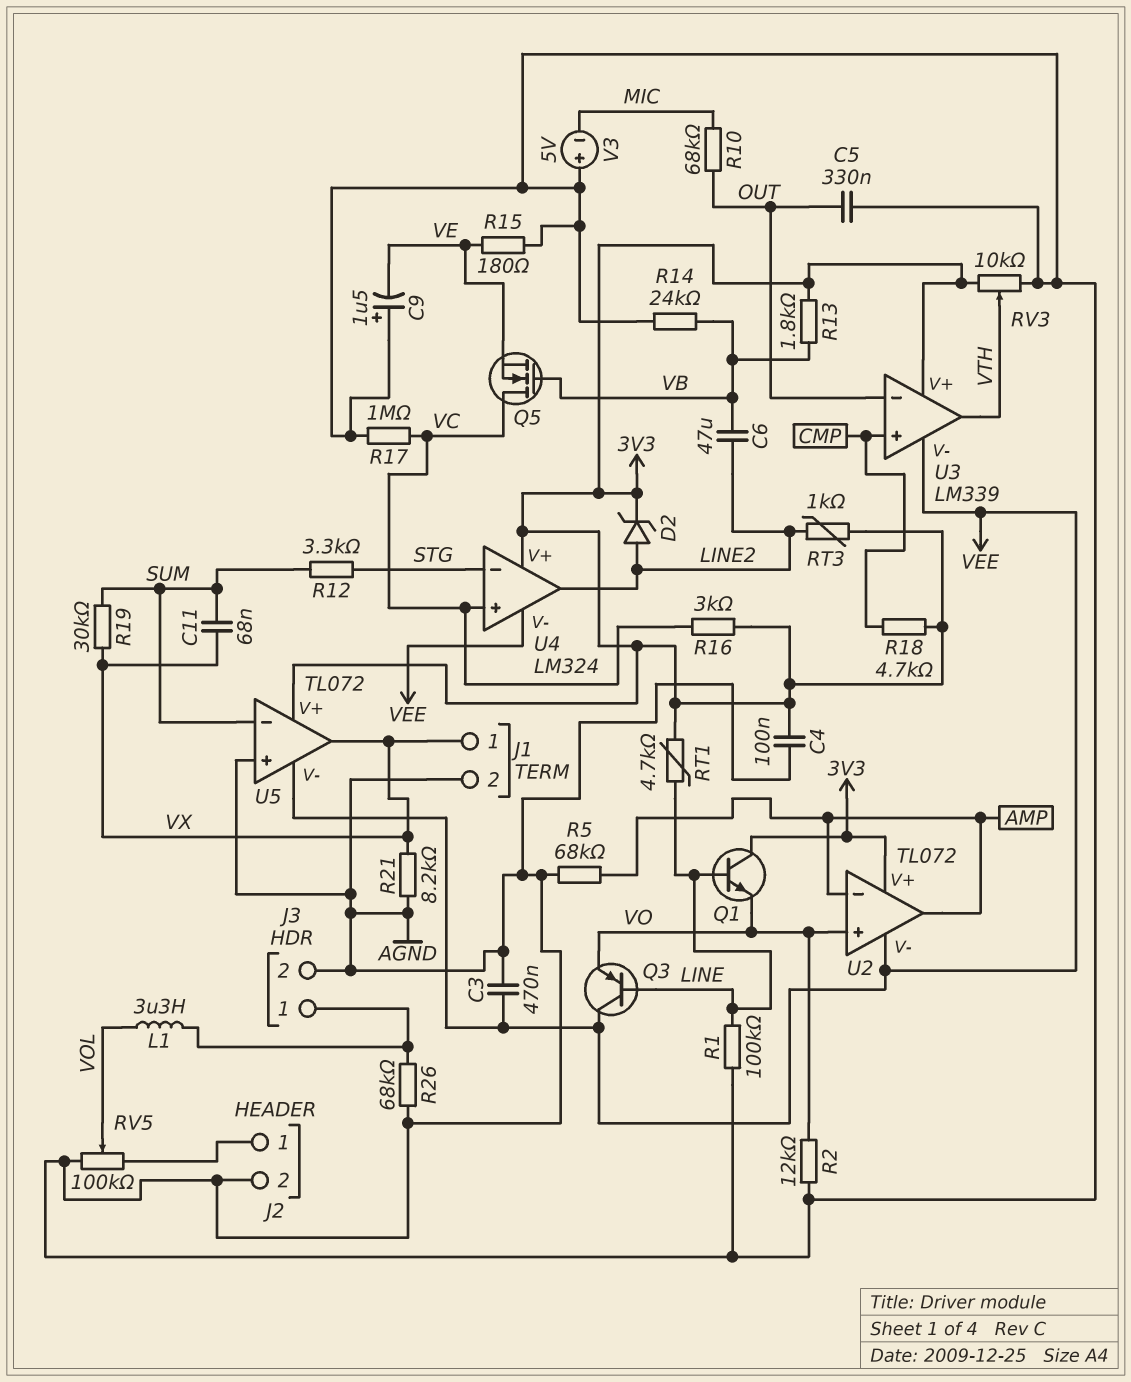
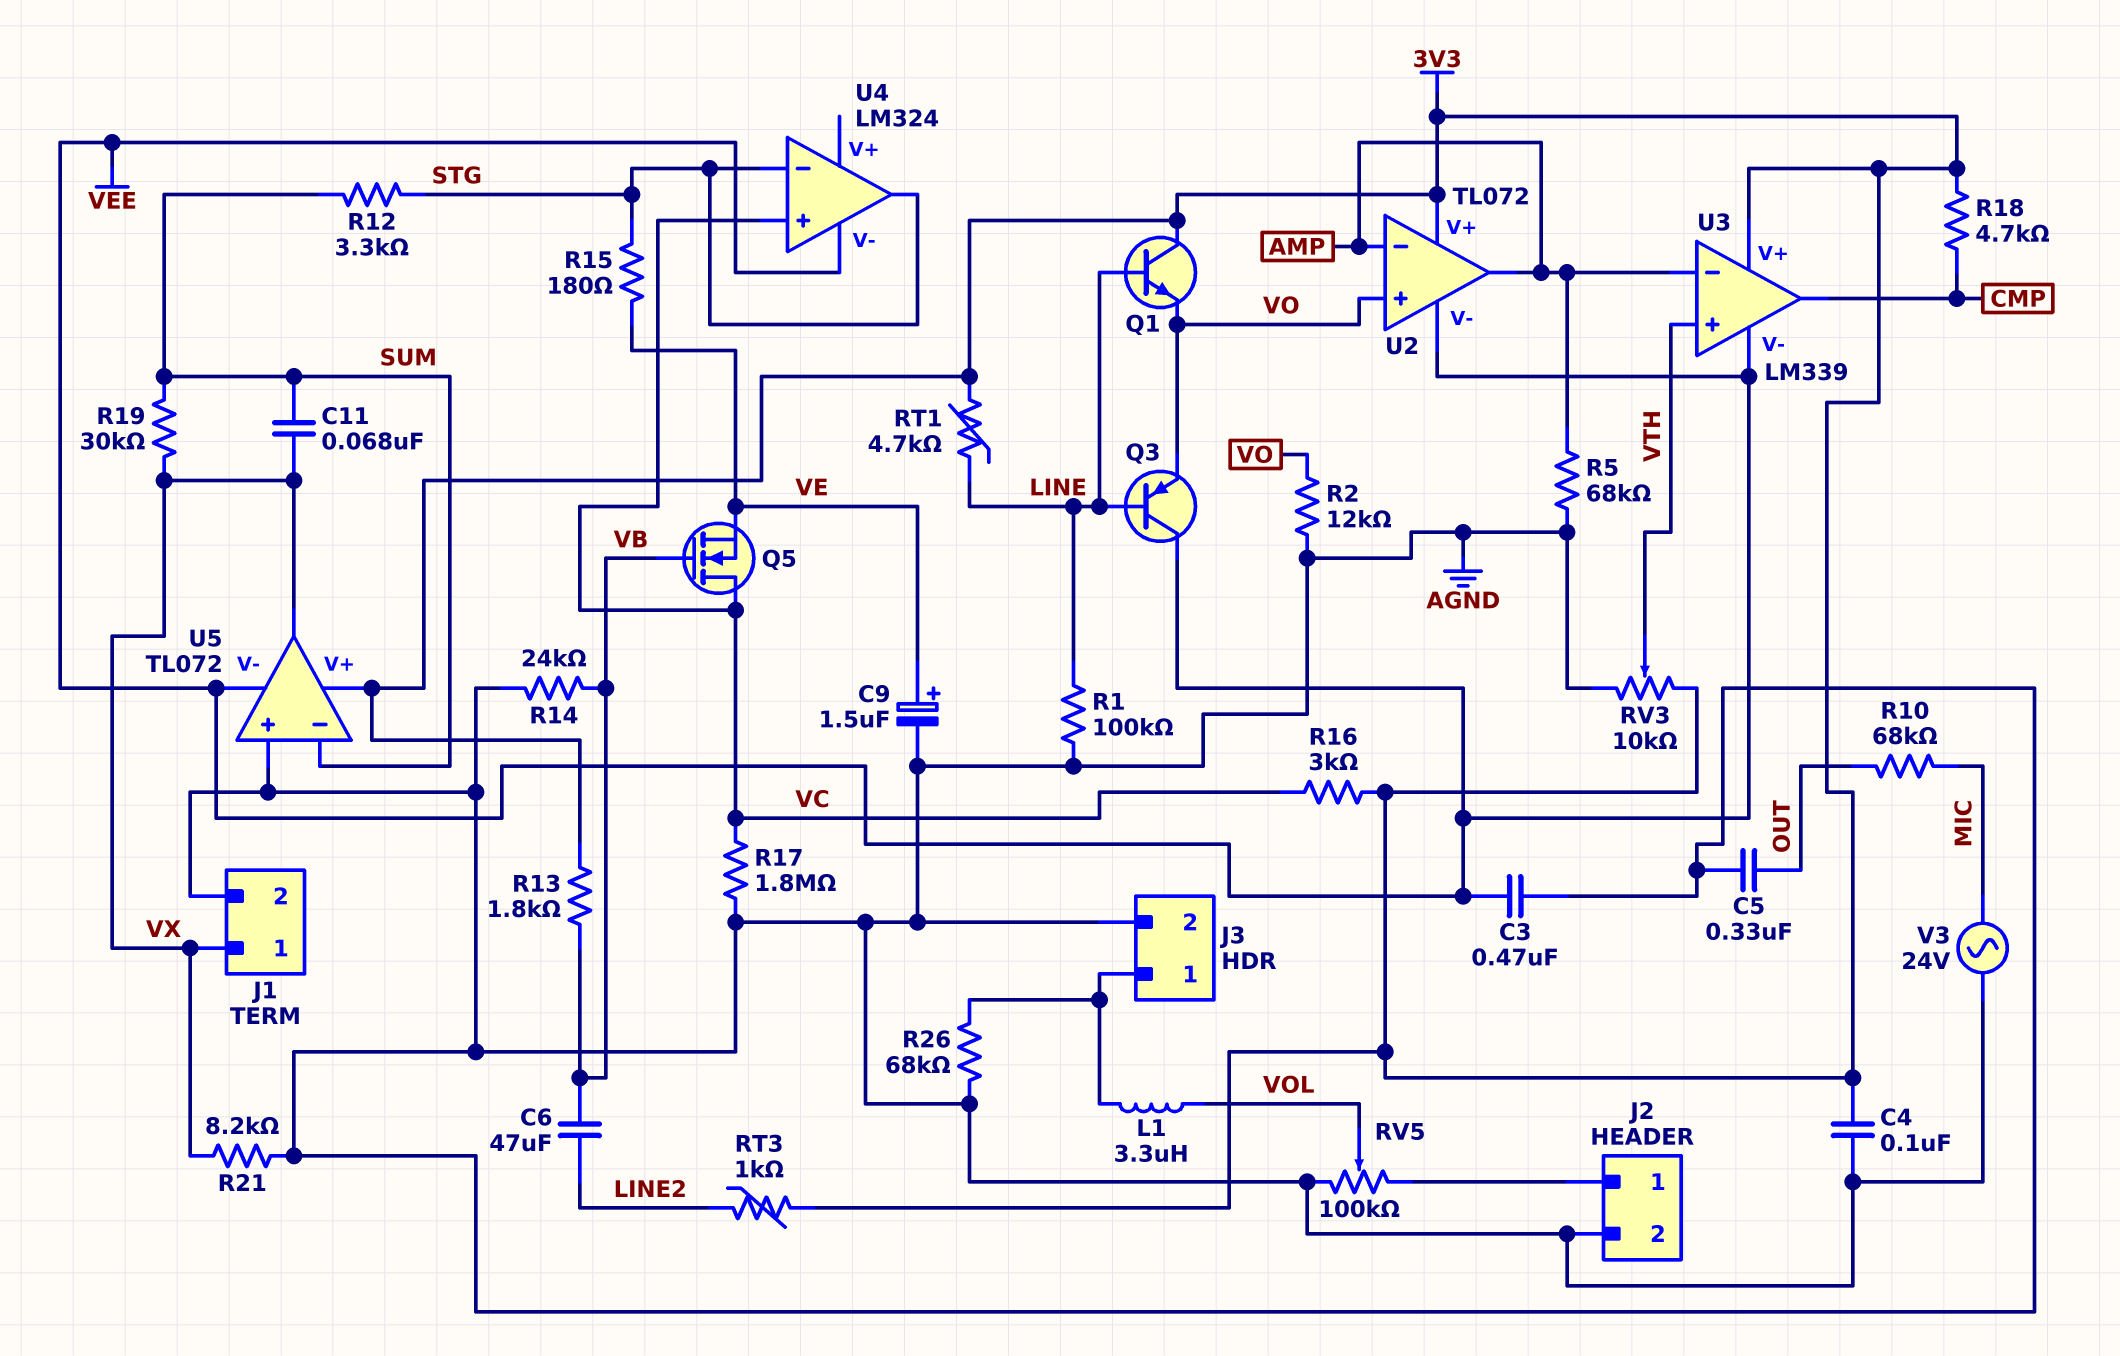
C9: 1.5uF (plus AGND, minus VE) -> 1.5uF (plus VE, minus AGND)
D2: zener (A LINE2, K 3V3) -> none
R15: 180 (AGND, VE) -> 180 (STG, VE)
R17: 1M (AGND, VC) -> 1.8M (AGND, VC)
U3 pin in+: CMP -> VTH
U3 pin in-: OUT -> AMP
U3 pin out: VTH -> CMP
U4 pin V+: 3V3 -> none
U4 pin out: LINE2 -> STG
V3: 5V (plus AGND, minus MIC) -> AC 24V (AGND, MIC)

